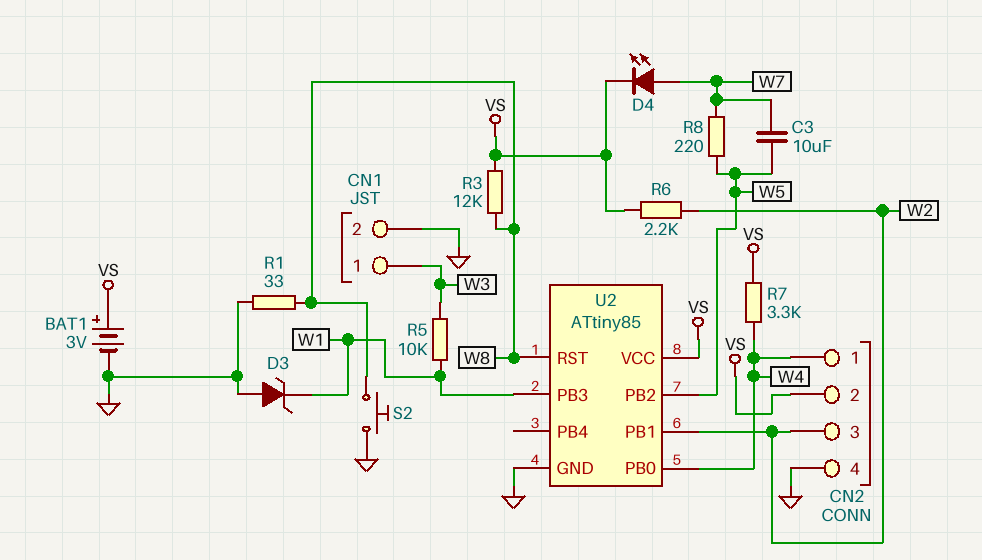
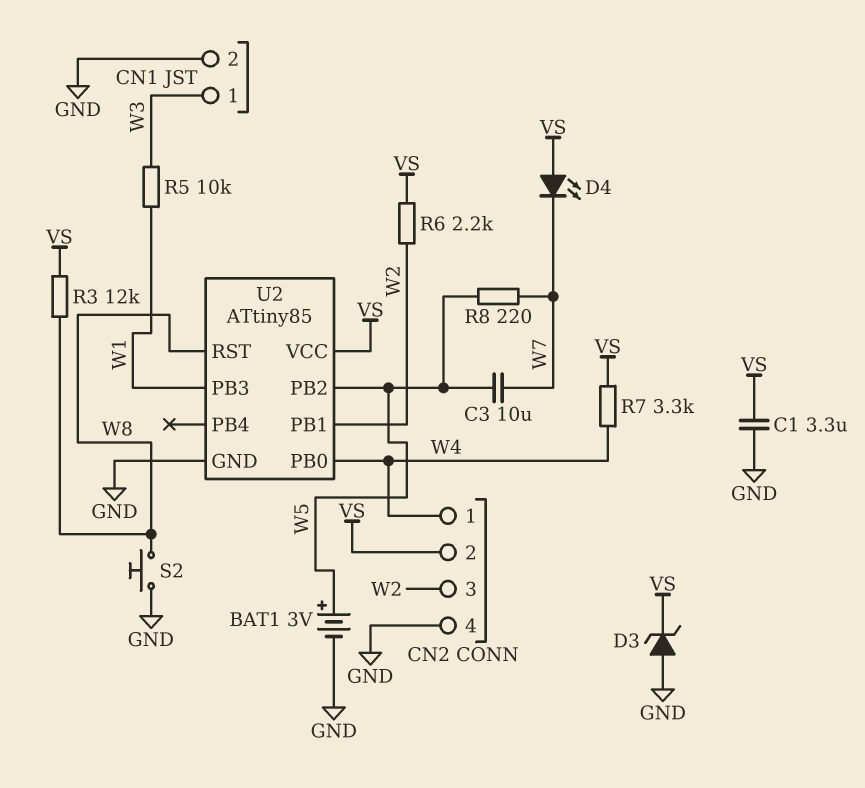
BAT1: 3V (plus VS, minus GND) -> 3V (plus W5, minus GND)
C1: none -> 3.3uF (GND, VS)
D3: zener (A GND, K W1) -> zener (A GND, K VS)
D4: LED (A W7, K VS) -> LED (A VS, K W7)
R1: 33 (GND, W8) -> none

